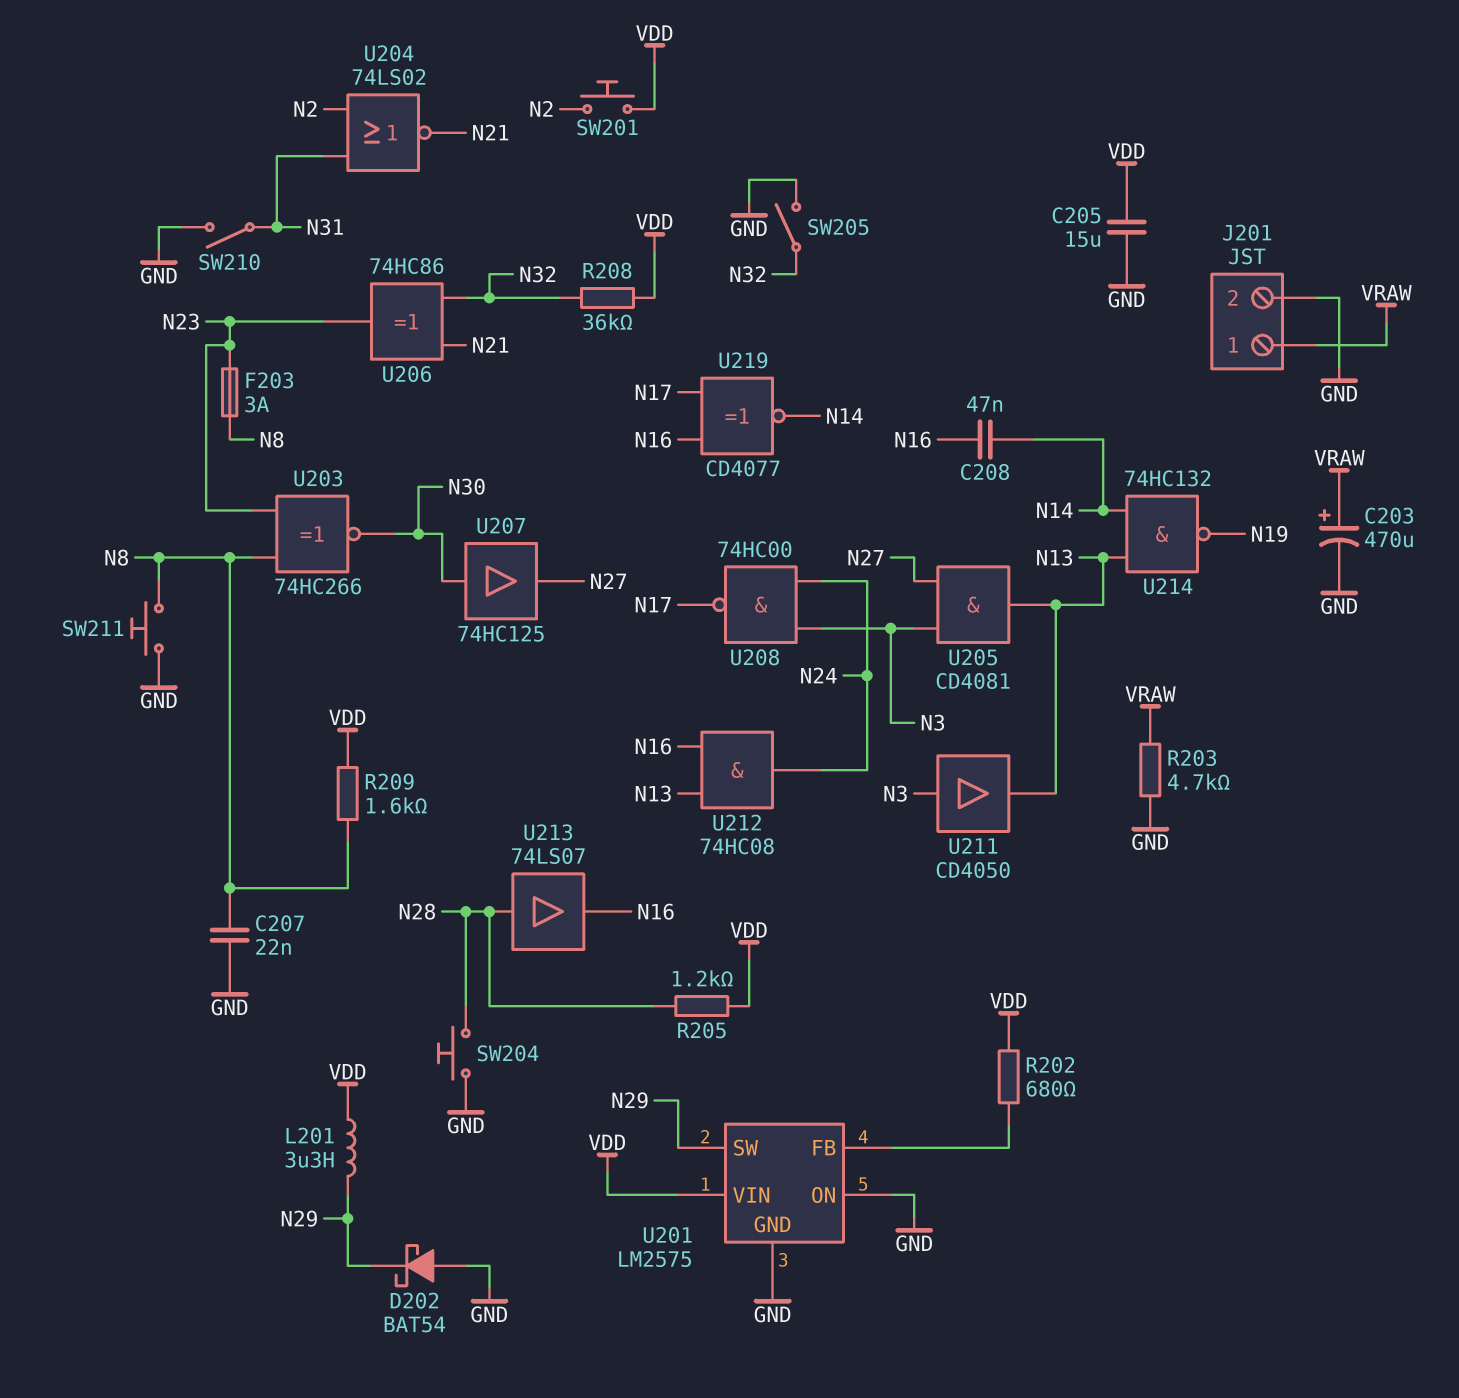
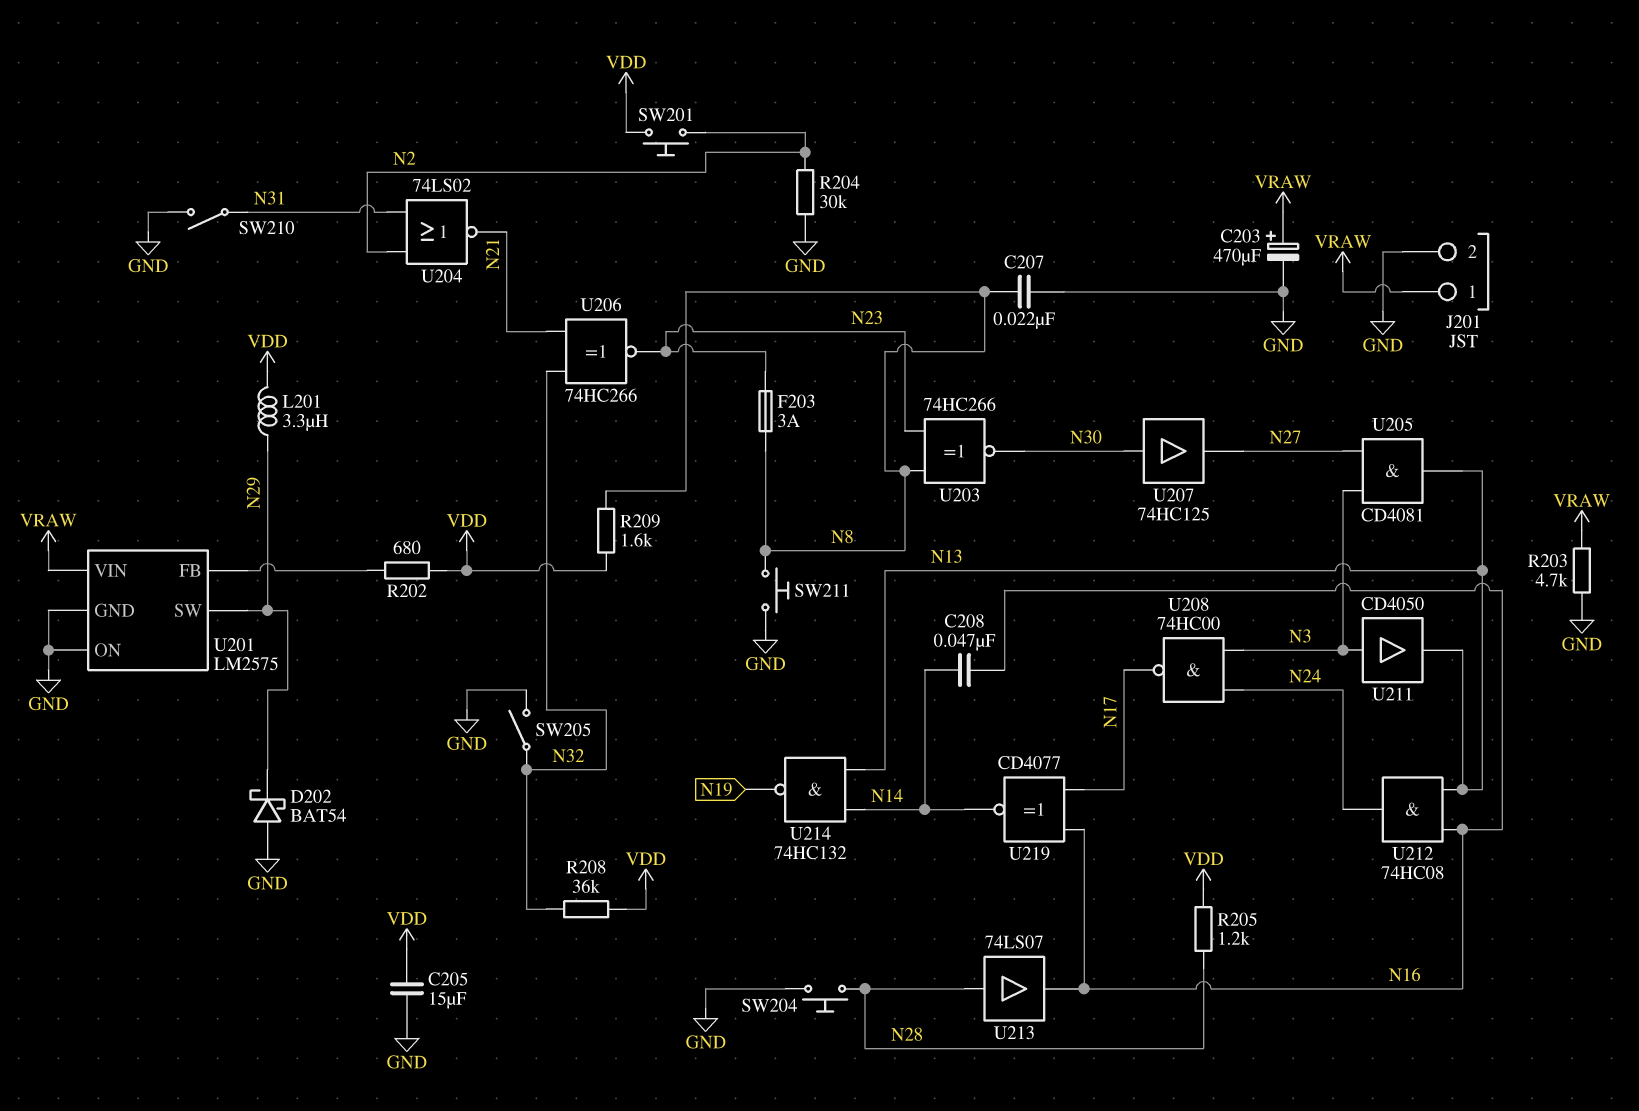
R204: none -> 30k (GND, N2)
U201 pin VIN: VDD -> VRAW
U206: XOR 74HC86 (in N21, in N32, out N23) -> XNOR 74HC266 (in N21, in N32, out N23)

